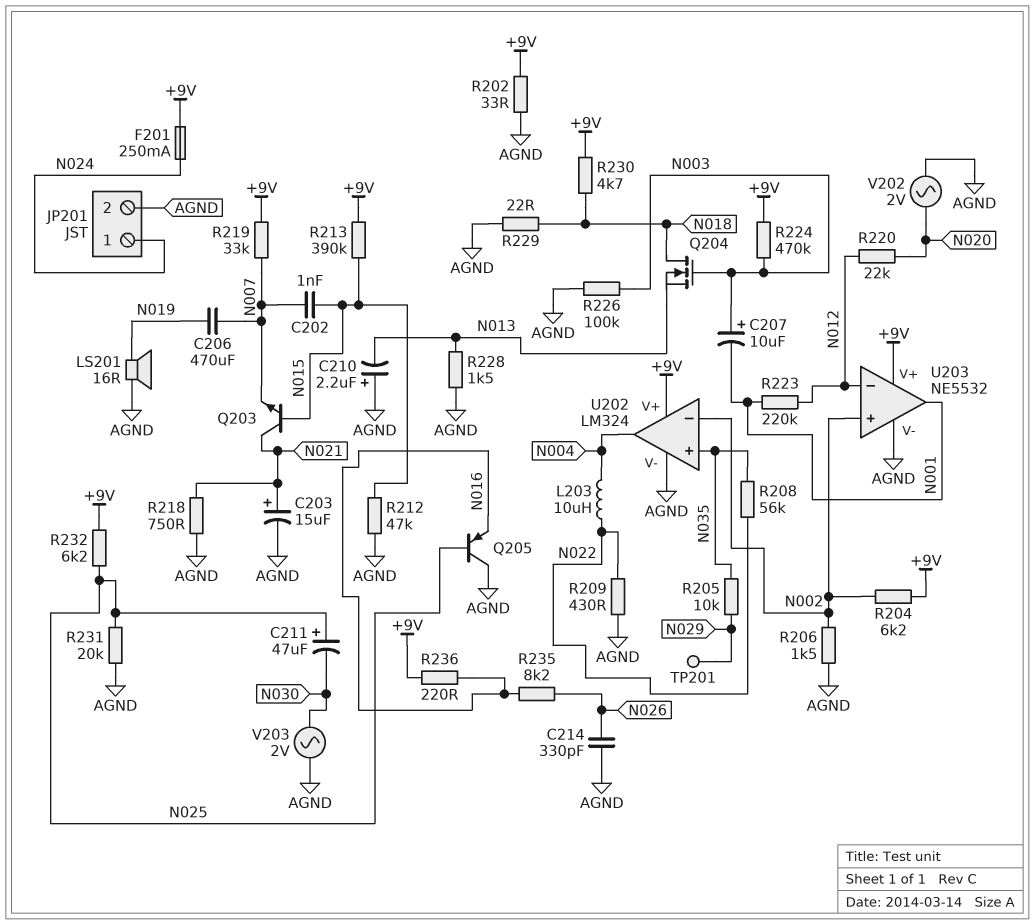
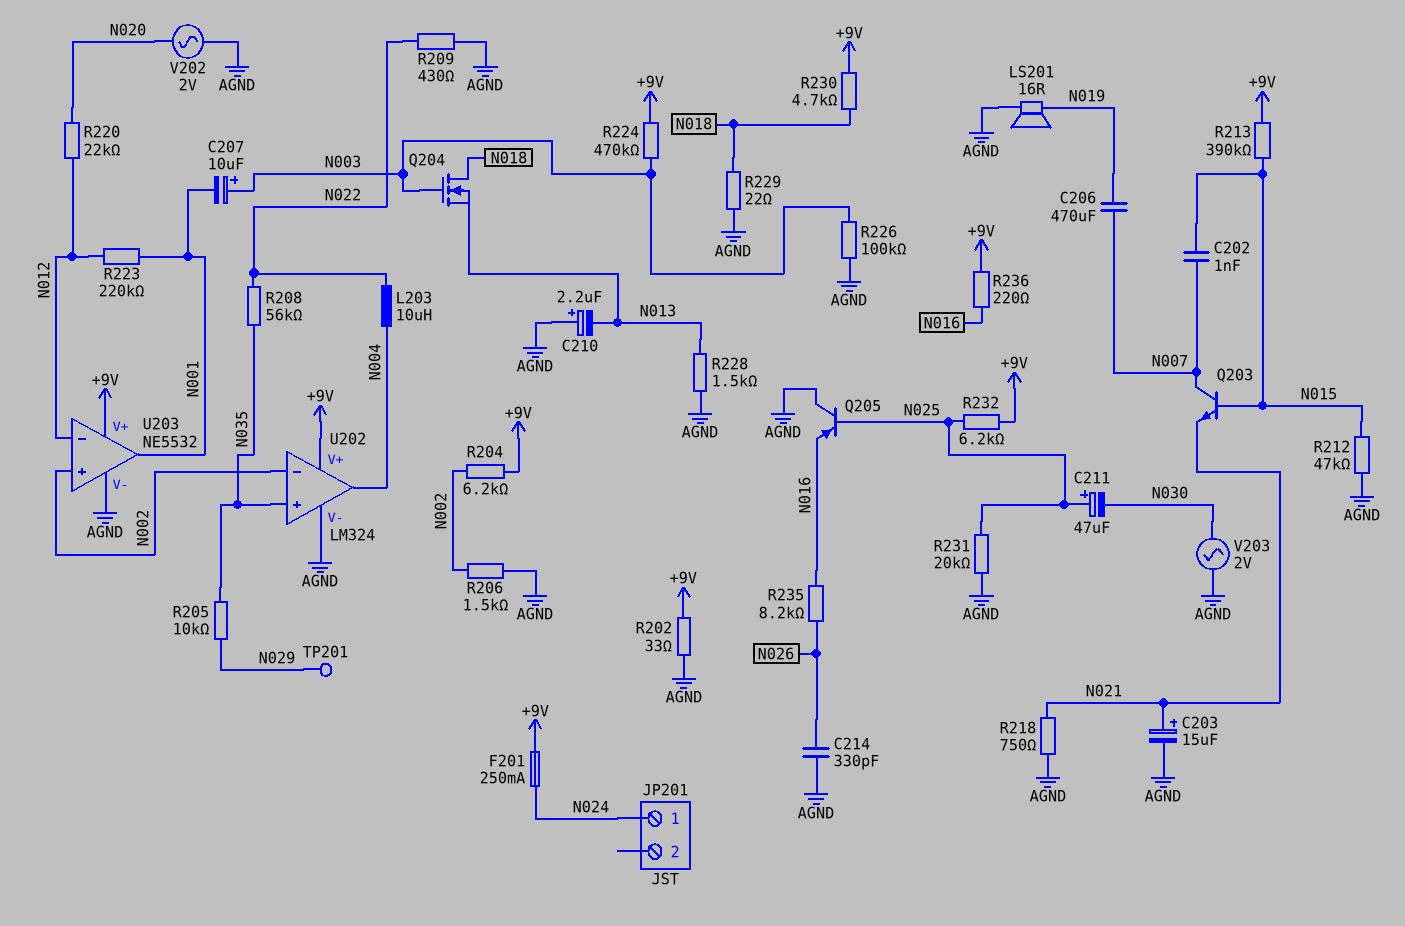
JP201 pin 2: AGND -> none
Q203: NPN (B N015, C N021, E N007) -> NPN (B N015, C N007, E N021)
R219: 33k (+9V, N007) -> none

